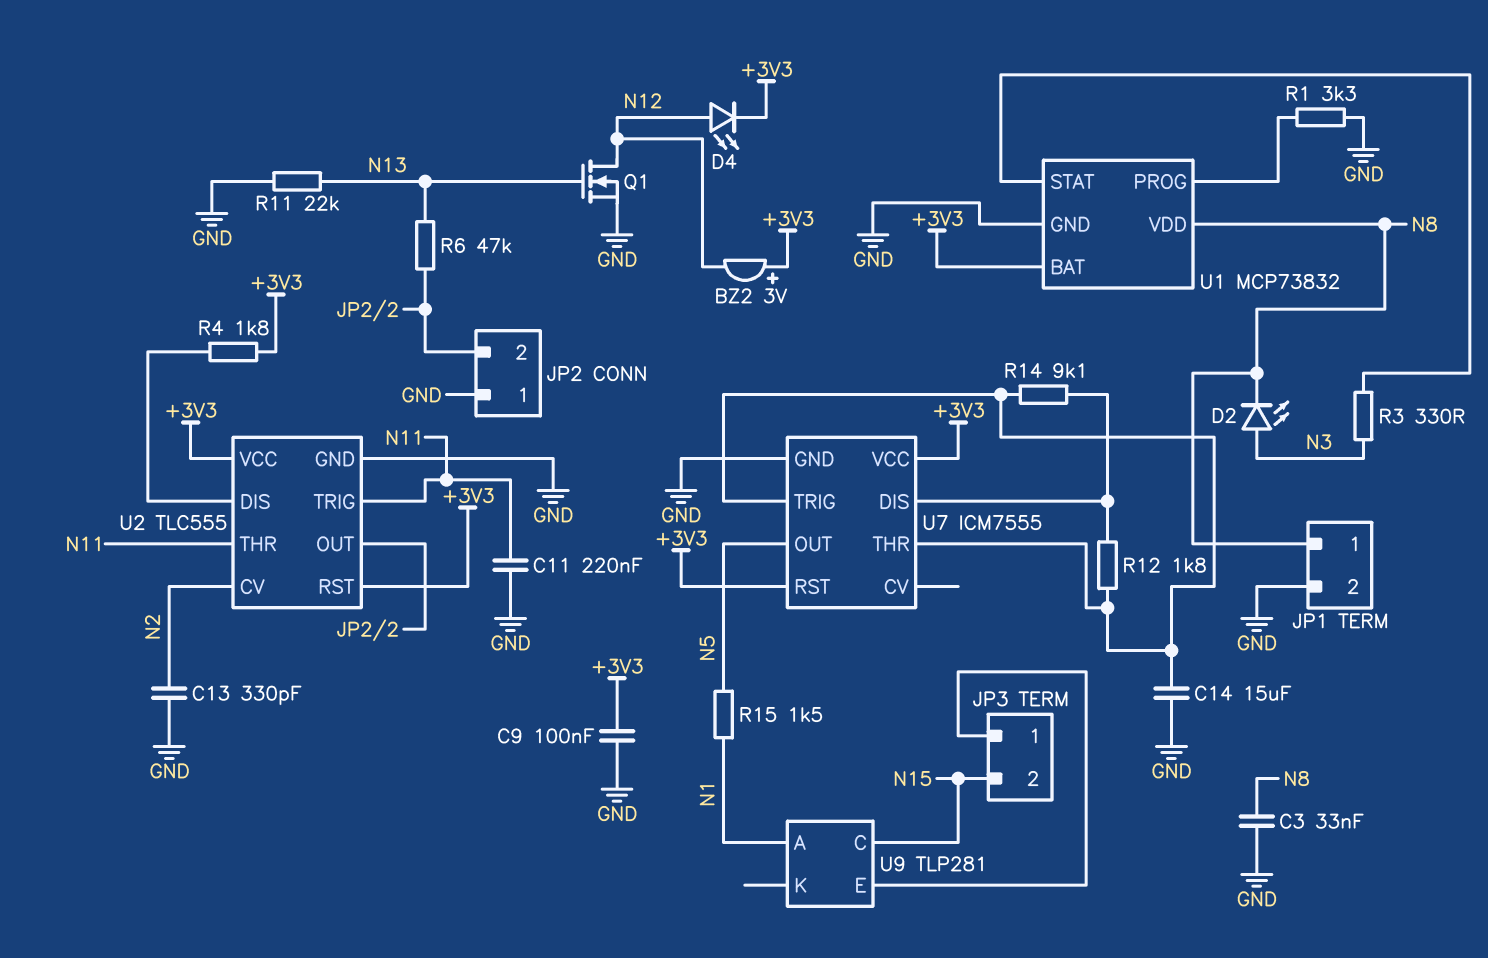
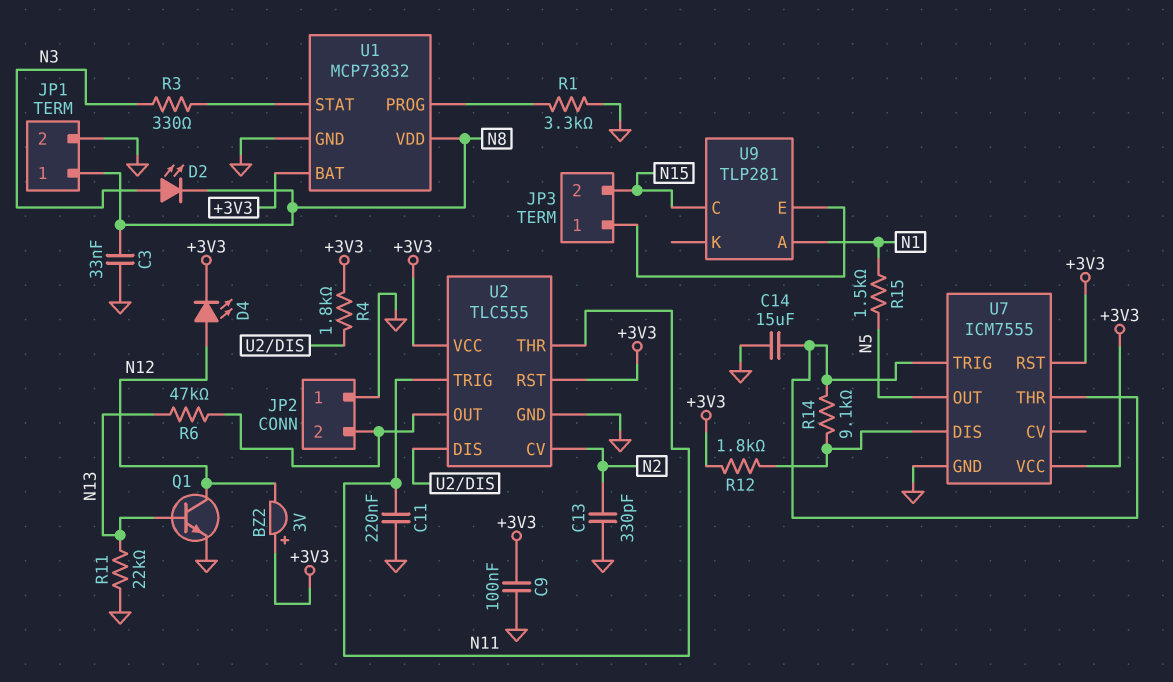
Q1: NMOS (G N13, D N12, S GND) -> NPN (B N13, C N12, E GND)
R12: 1.8k (U7/DIS, U7/THR) -> 1.8k (+3V3, U7/DIS)

